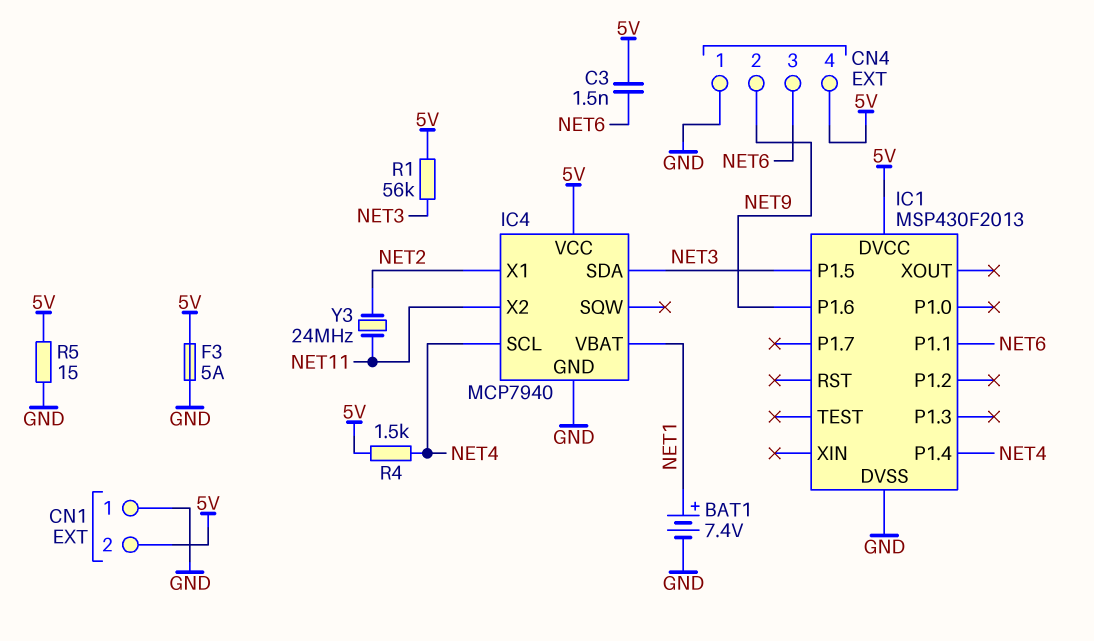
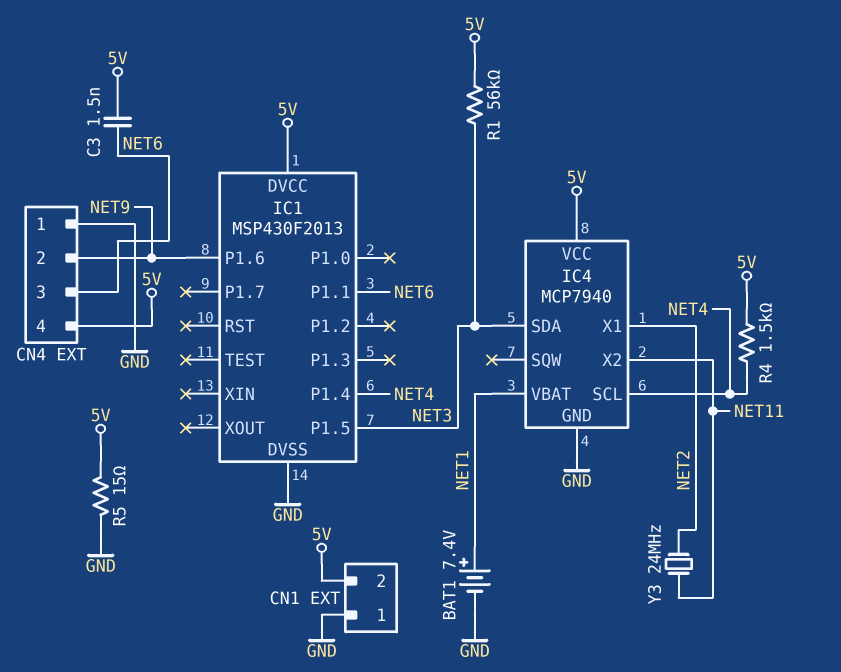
F3: 5A (5V, GND) -> none

